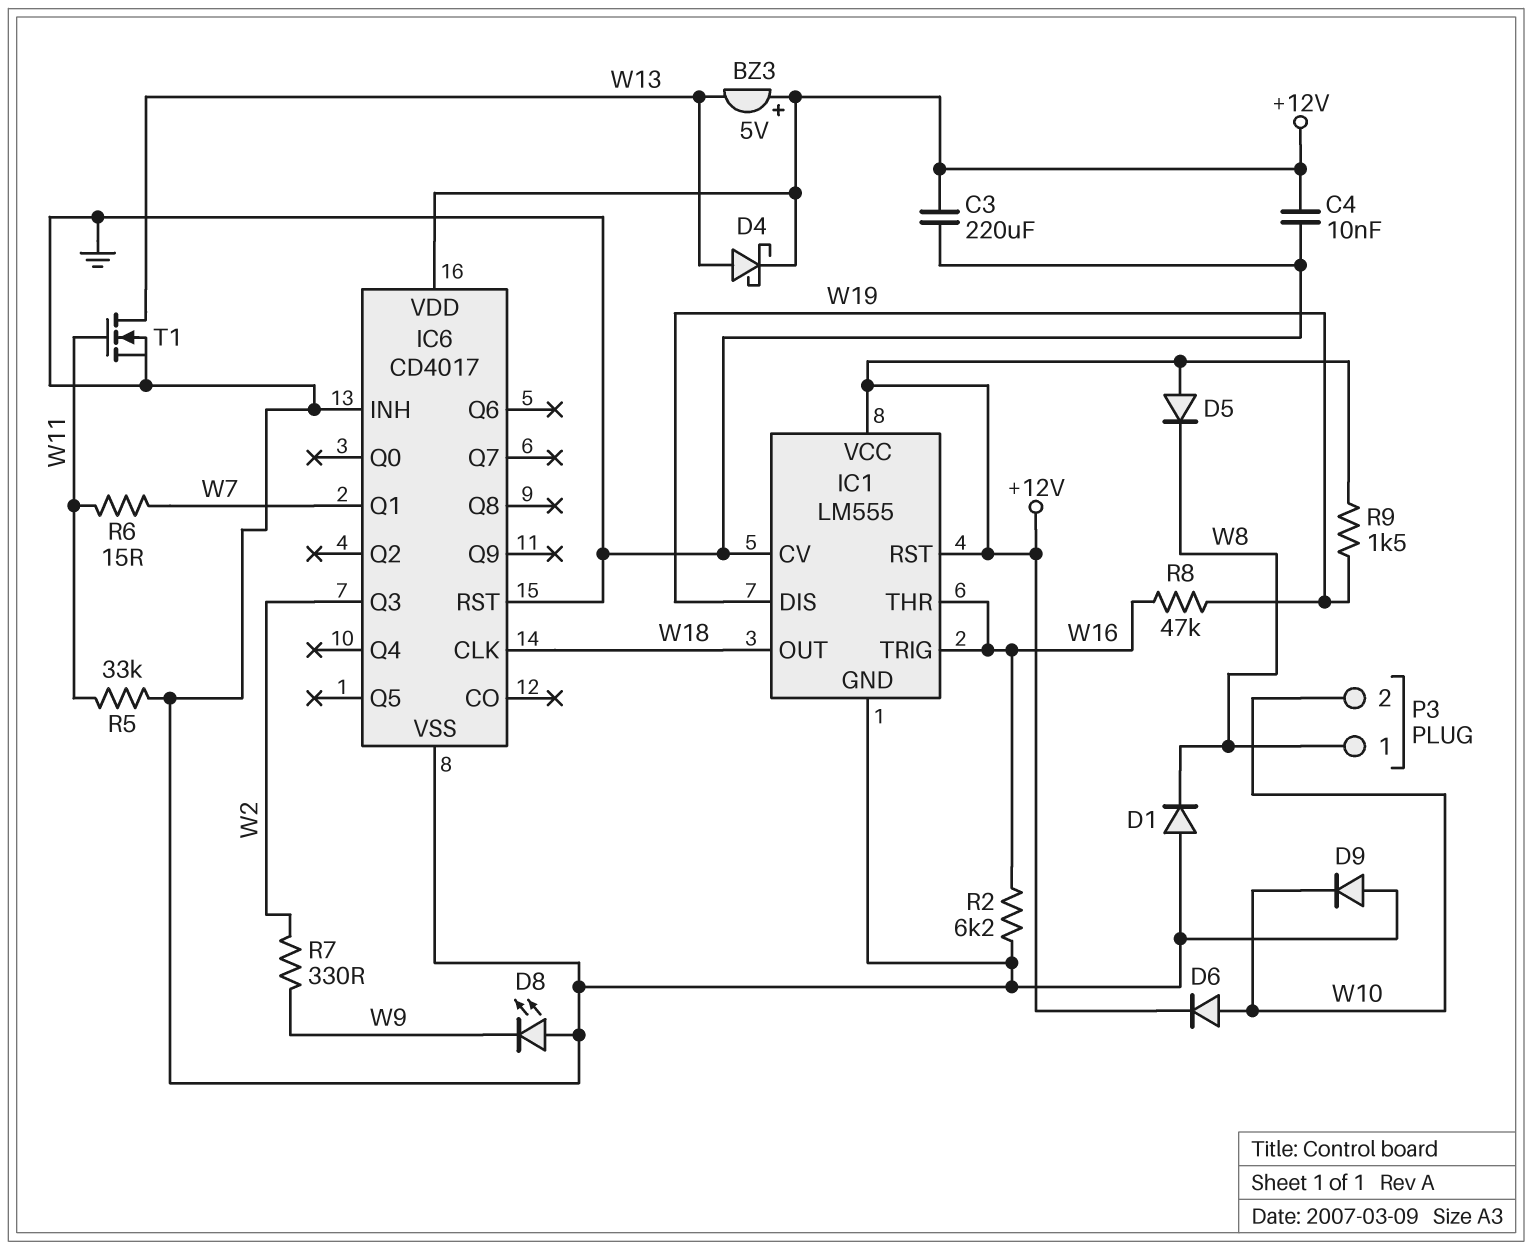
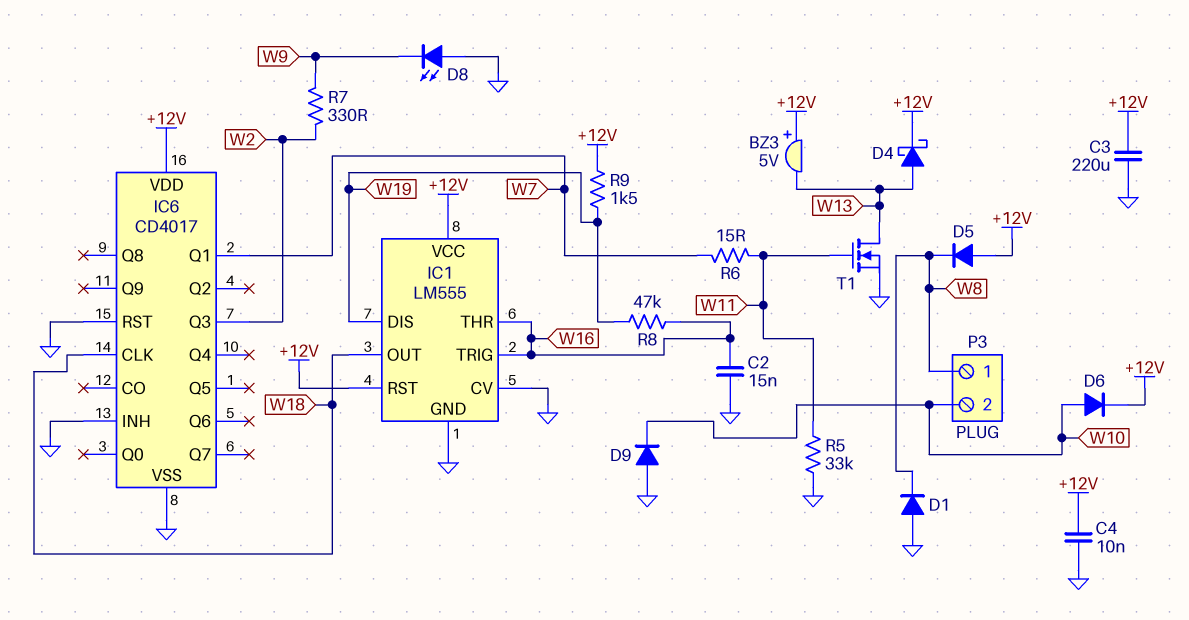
C2: none -> 15nF (GND, W16)
R2: 6.2k (GND, W16) -> none

